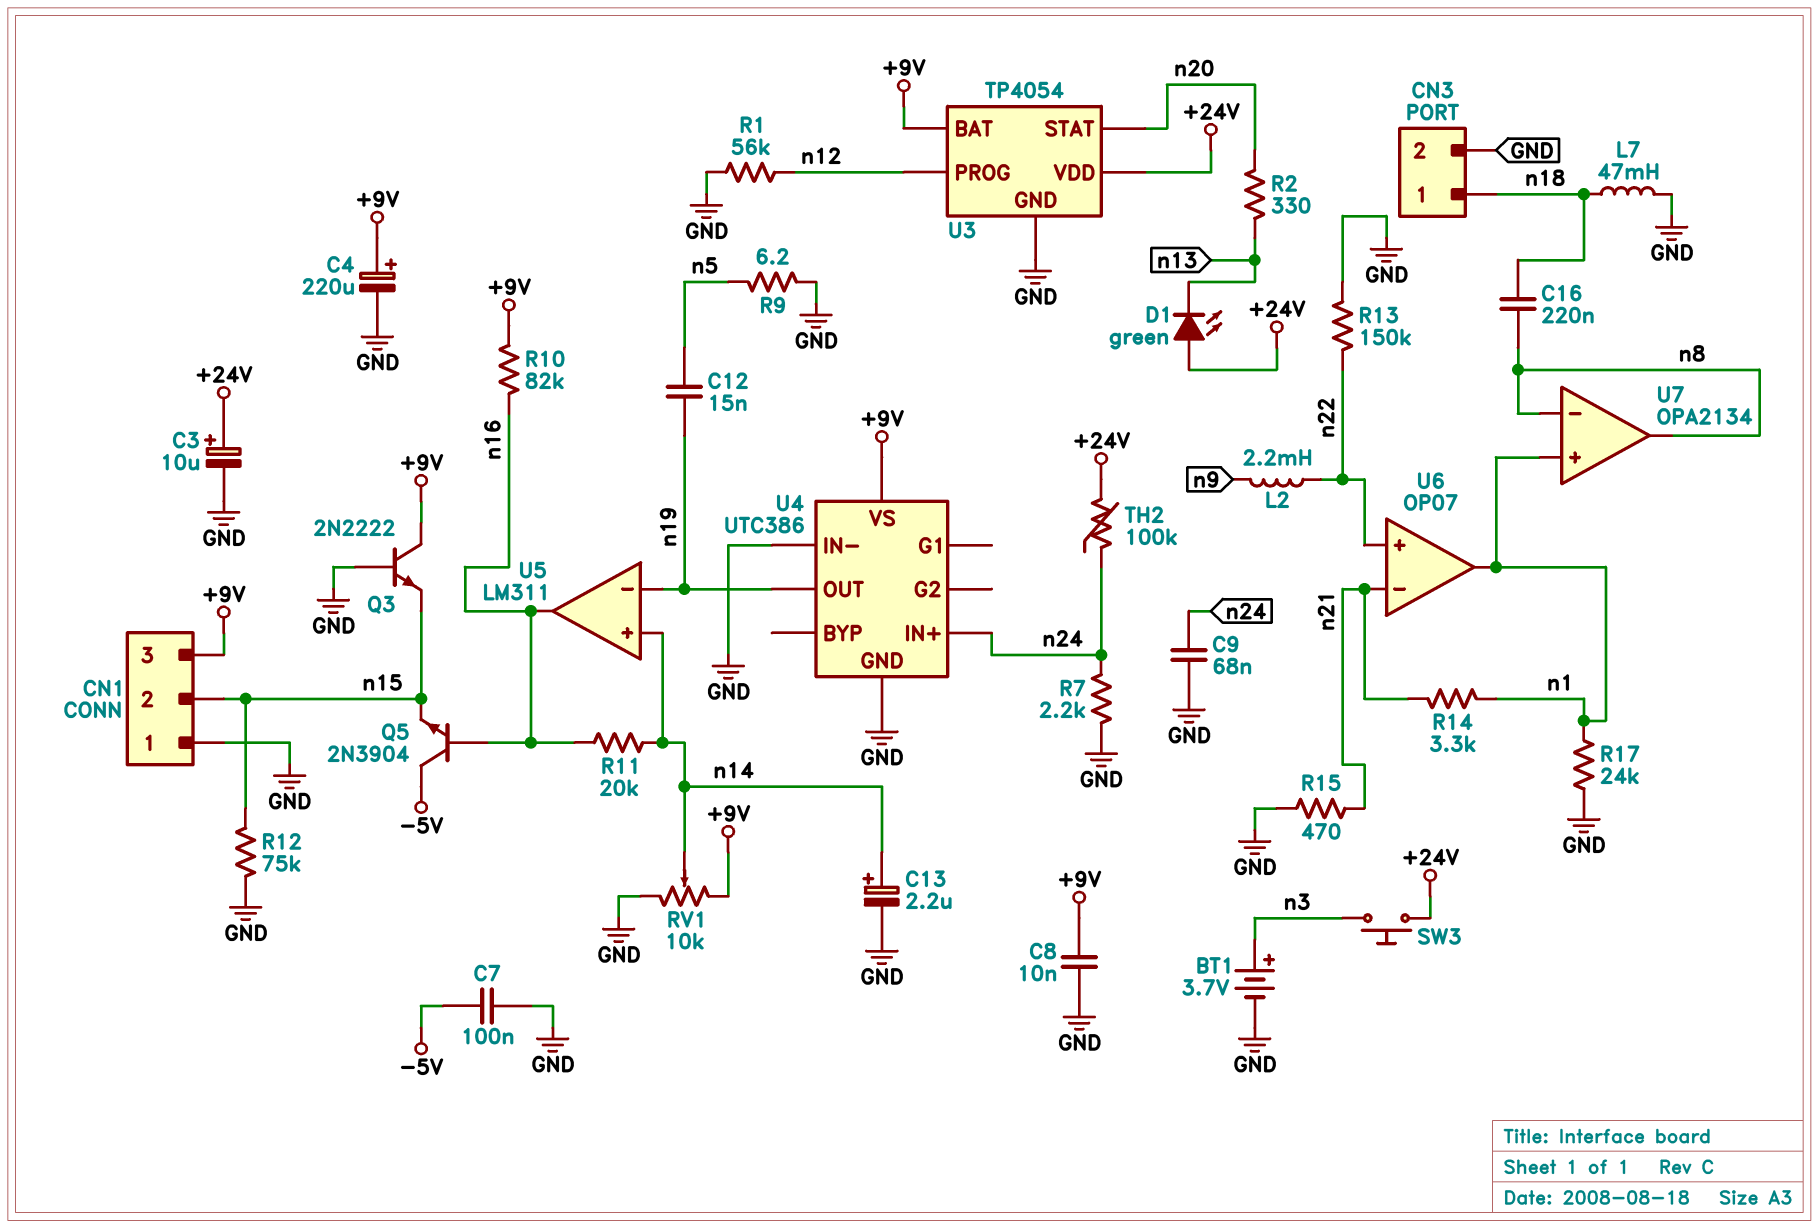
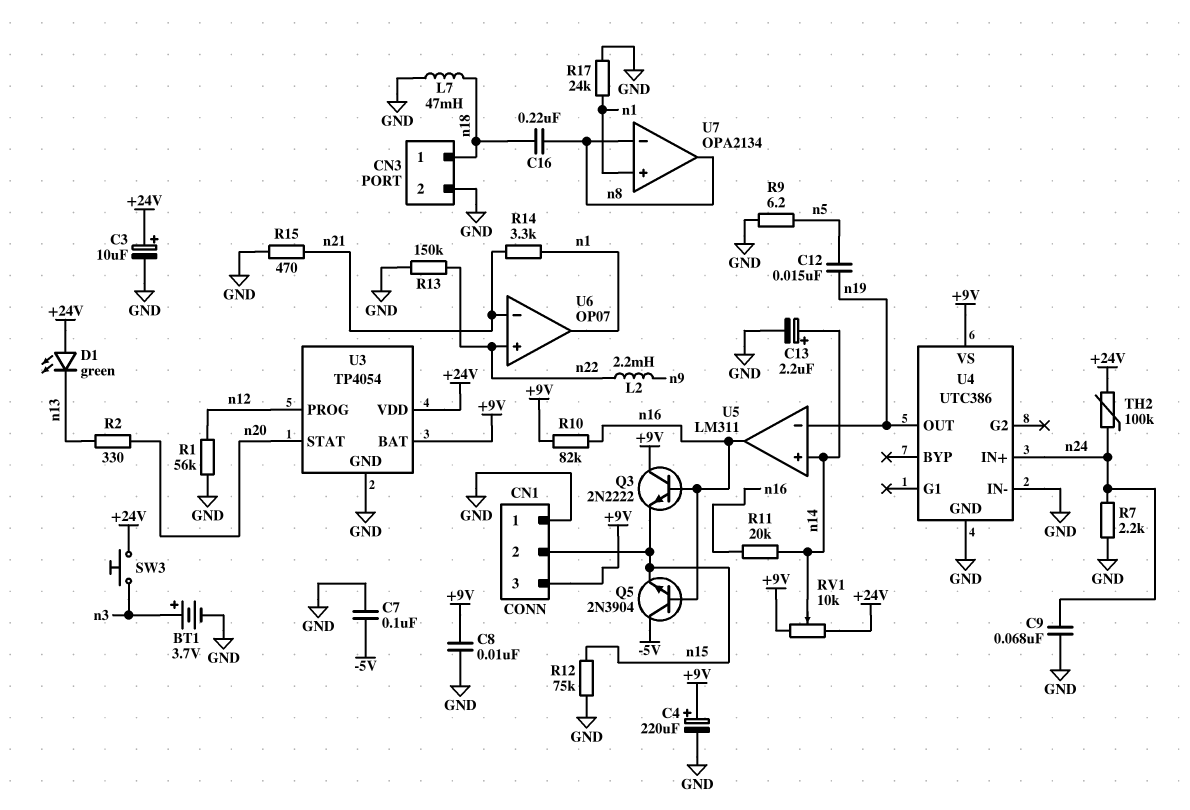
Q3: NPN 2N2222 (B GND, C +9V, E n15) -> NPN 2N2222 (B n16, C +9V, E n15)
RV1: 10k (+9V, GND, wiper n14) -> 10k (+9V, +24V, wiper n14)

